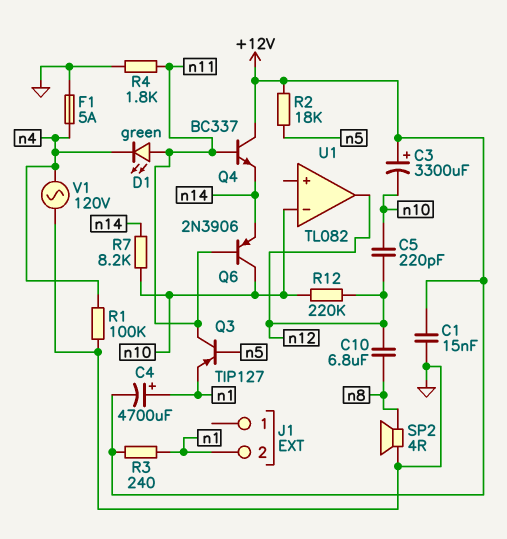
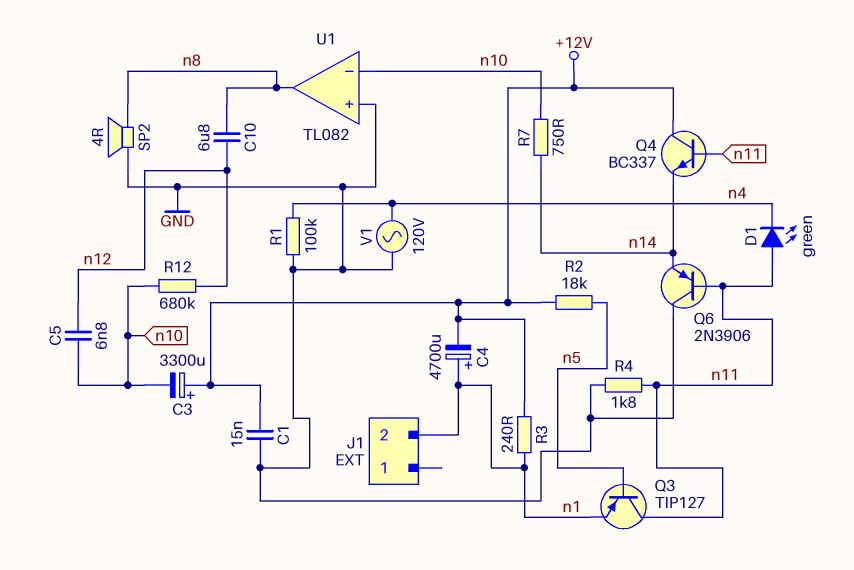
C5: 220pF (n10, n12) -> 6.8nF (n10, n12)
F1: 5A (GND, n4) -> none
Q6: PNP 2N3906 (B n11, C n10, E n14) -> PNP 2N3906 (B n11, C GND, E n14)
R7: 8.2k (n10, n14) -> 750 (n10, n14)
R12: 220k (n10, n12) -> 680k (n10, n12)
U1 pin in+: none -> GND
U1 pin out: n12 -> n8

